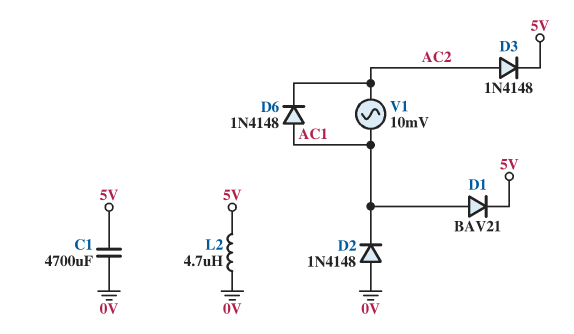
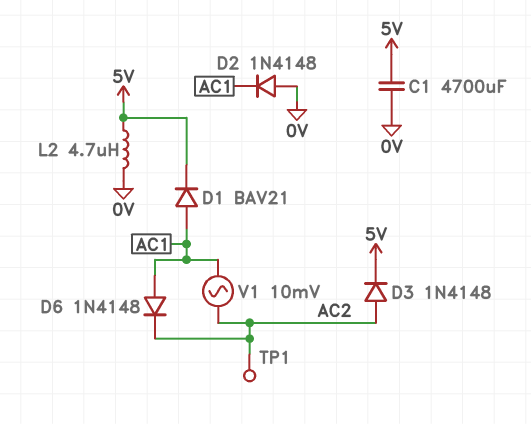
TP1: none -> test point (AC2)

